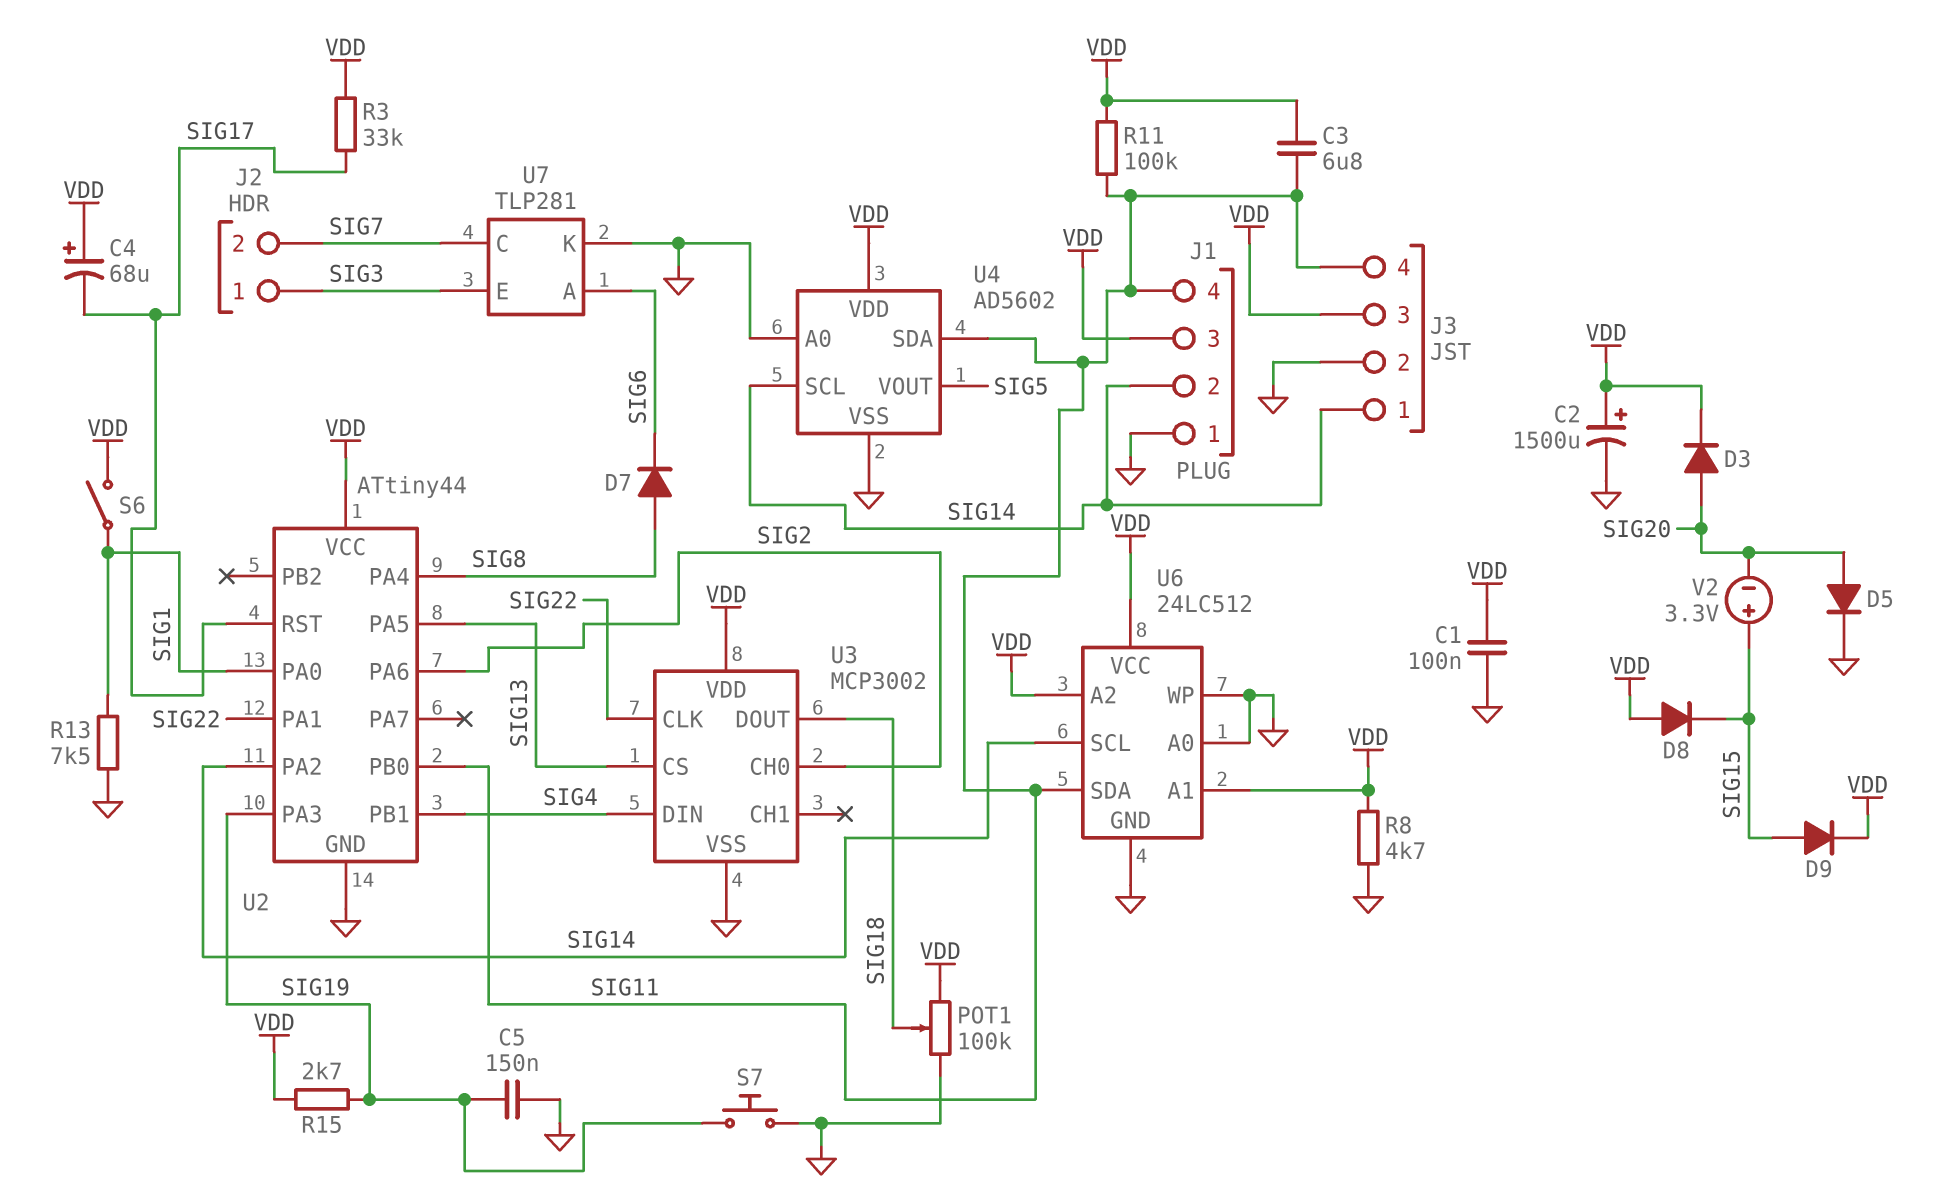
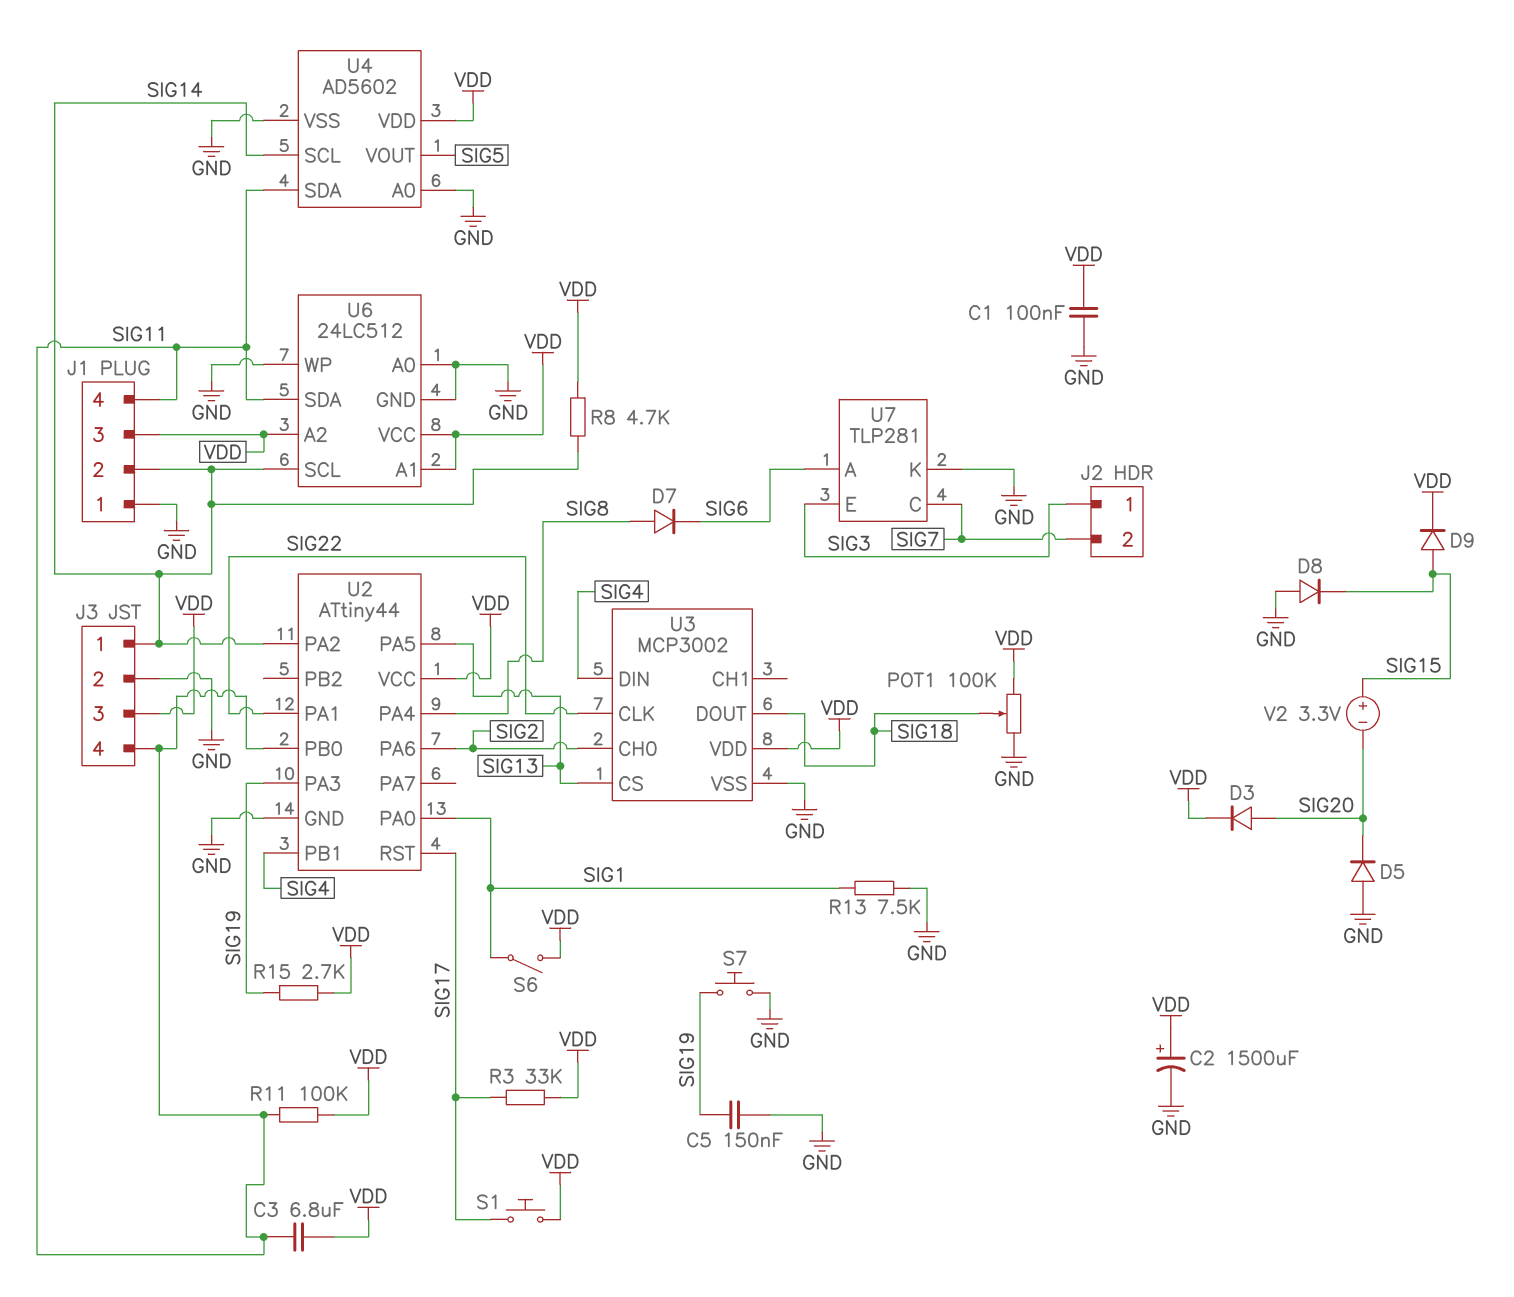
C4: 68uF (plus VDD, minus SIG17) -> none
D5: diode (A SIG20, K GND) -> diode (A GND, K SIG20)
D8: diode (A VDD, K SIG15) -> diode (A GND, K SIG15)
R8: 4.7k (GND, VDD) -> 4.7k (SIG14, VDD)
S1: none -> button (SIG17, VDD)

